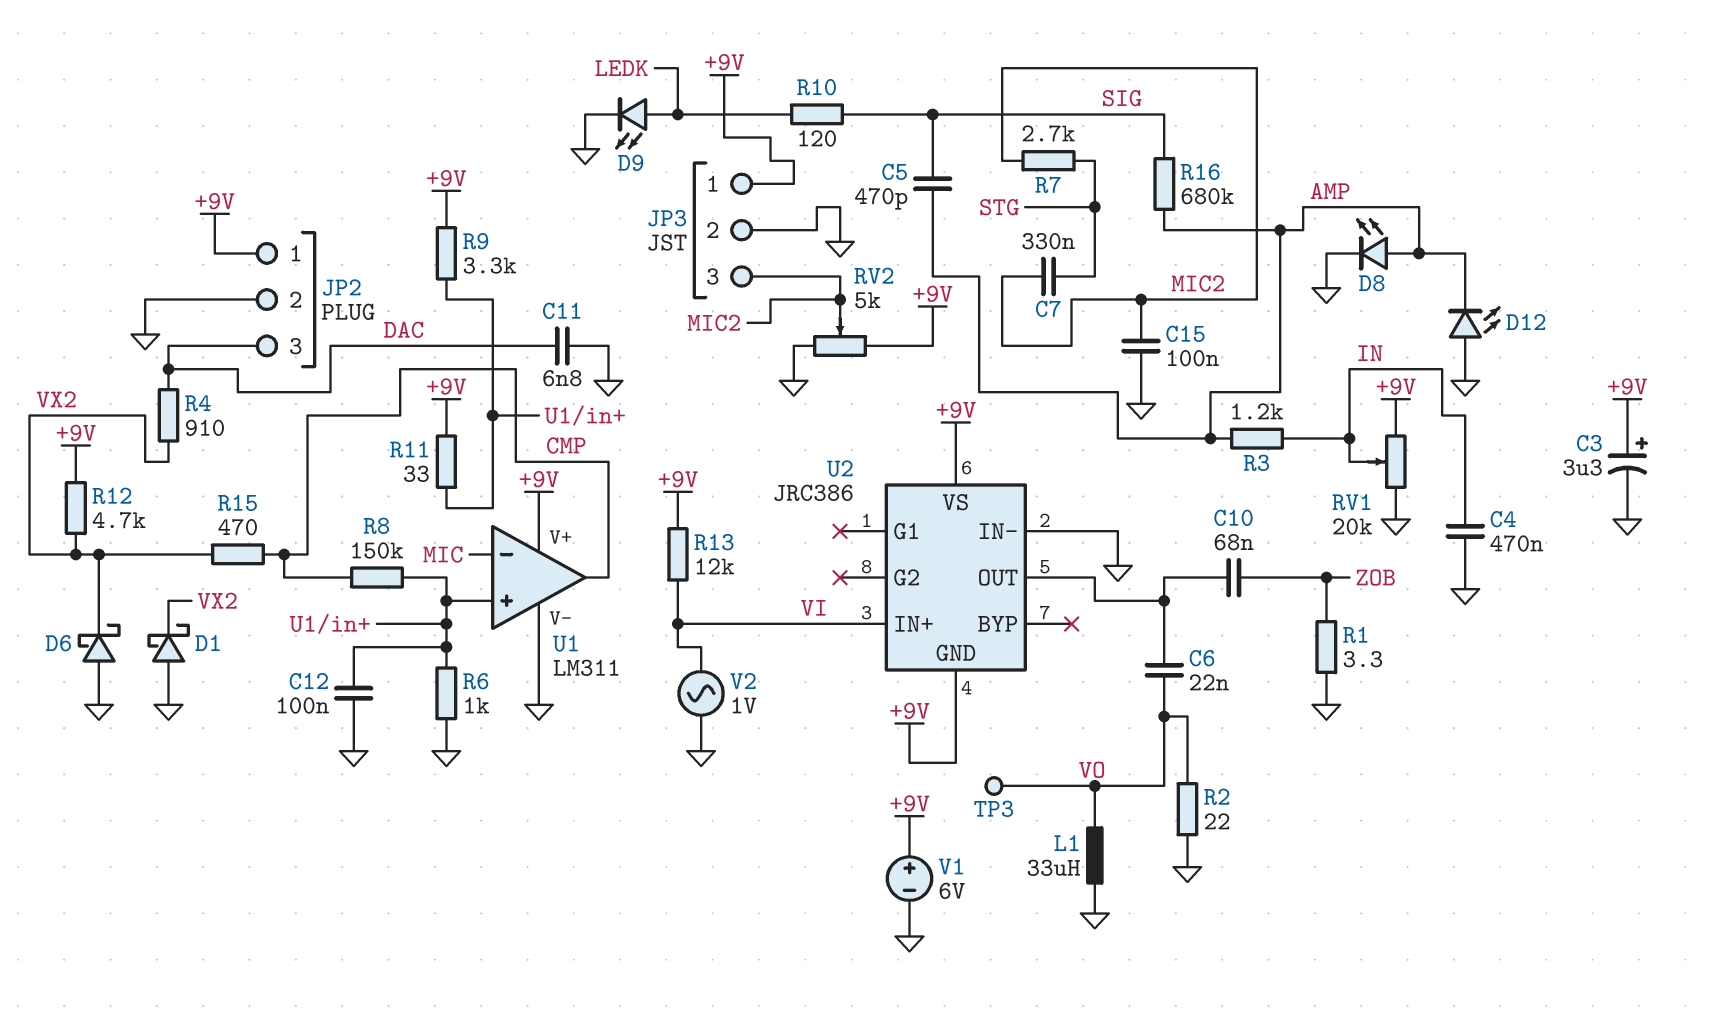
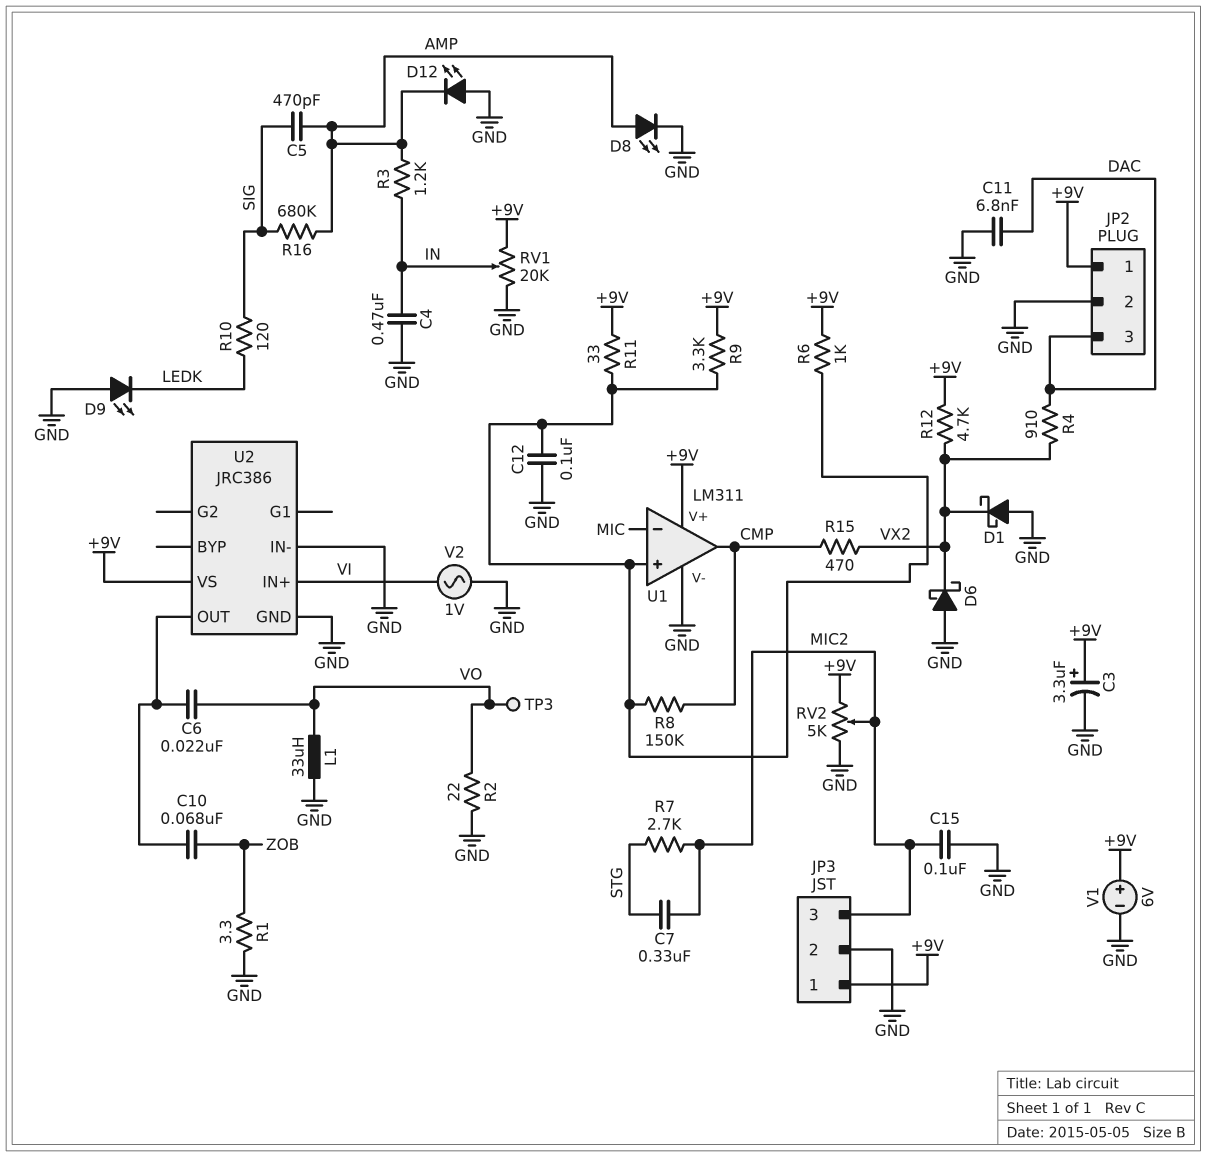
D9: LED (A LEDK, K GND) -> LED (A GND, K LEDK)
R6: 1k (GND, U1/in+) -> 1k (+9V, U1/in+)
R13: 12k (+9V, VI) -> none
U2 pin GND: +9V -> GND

